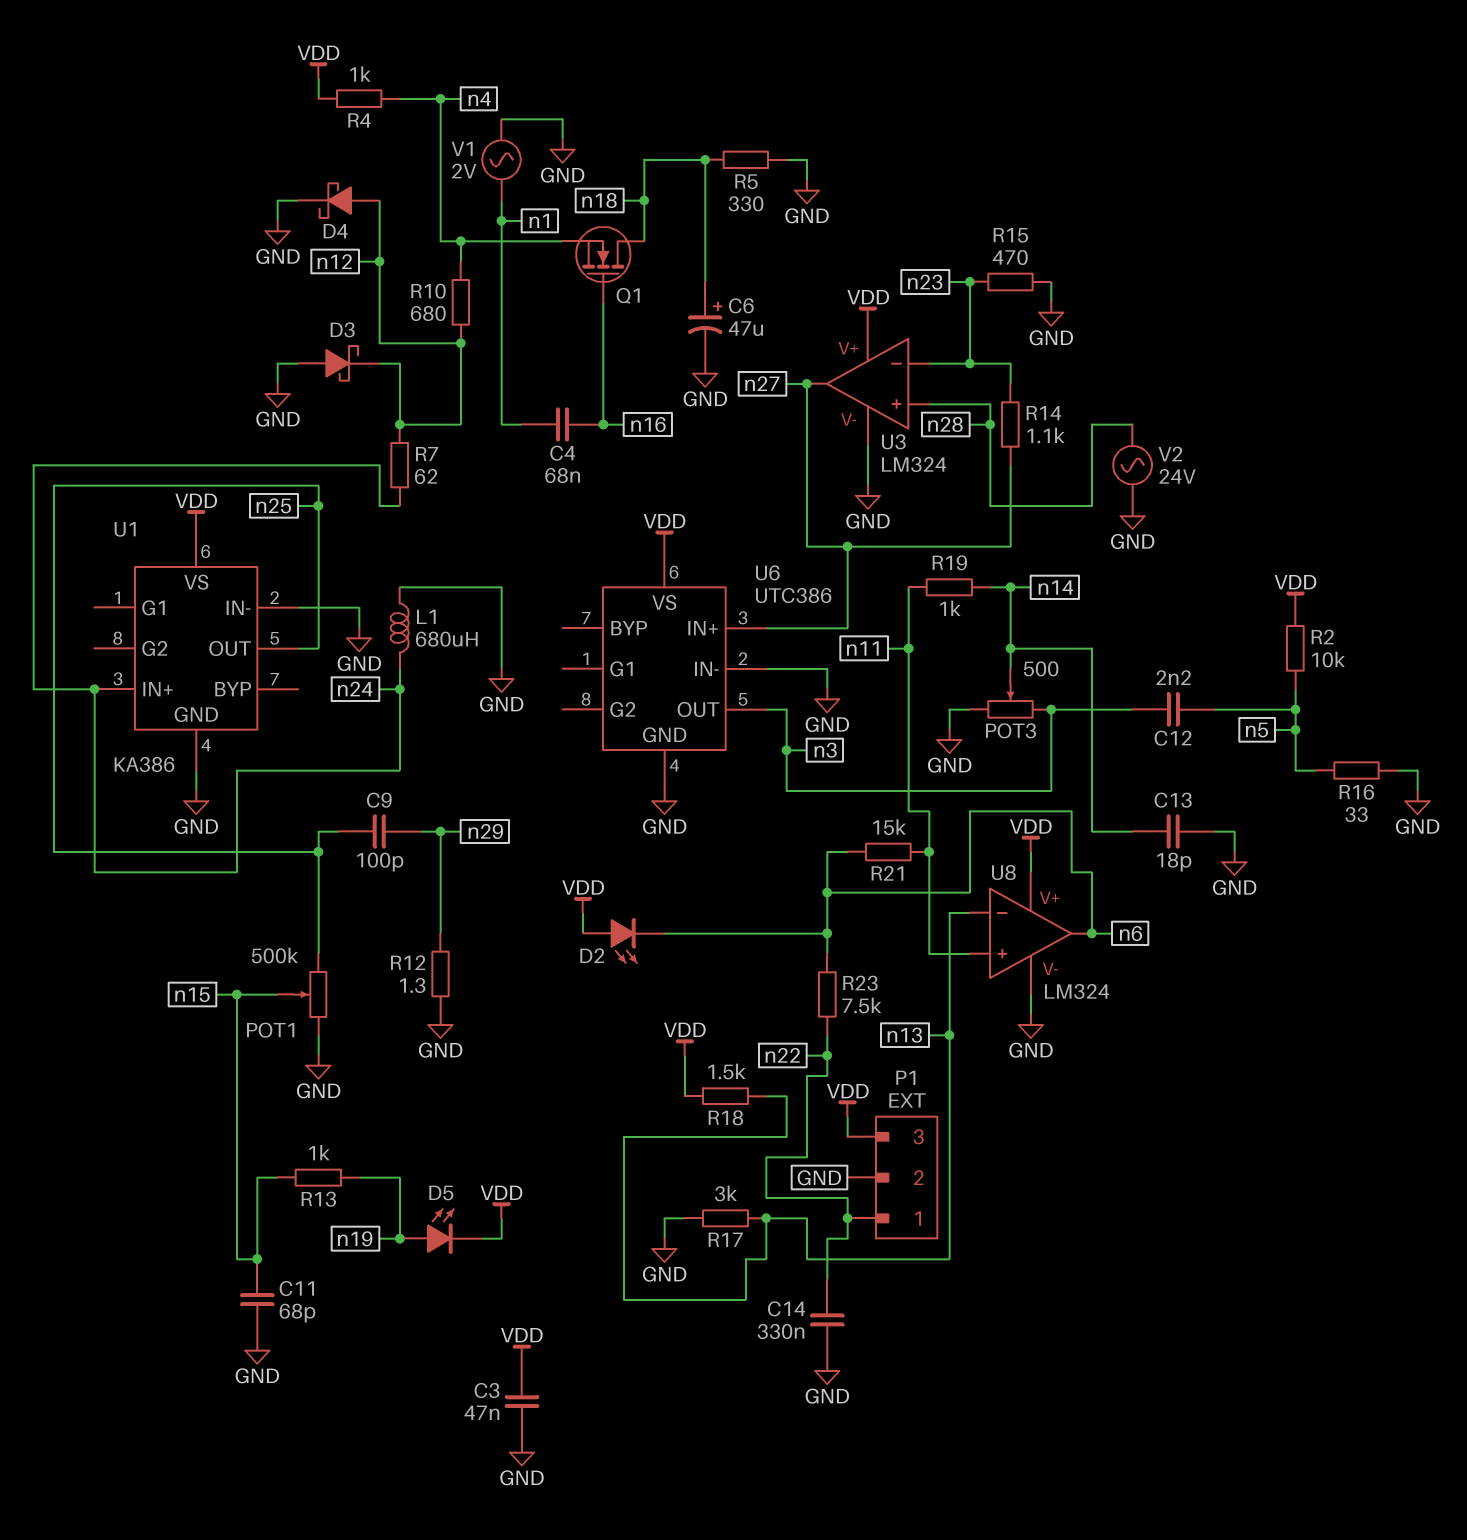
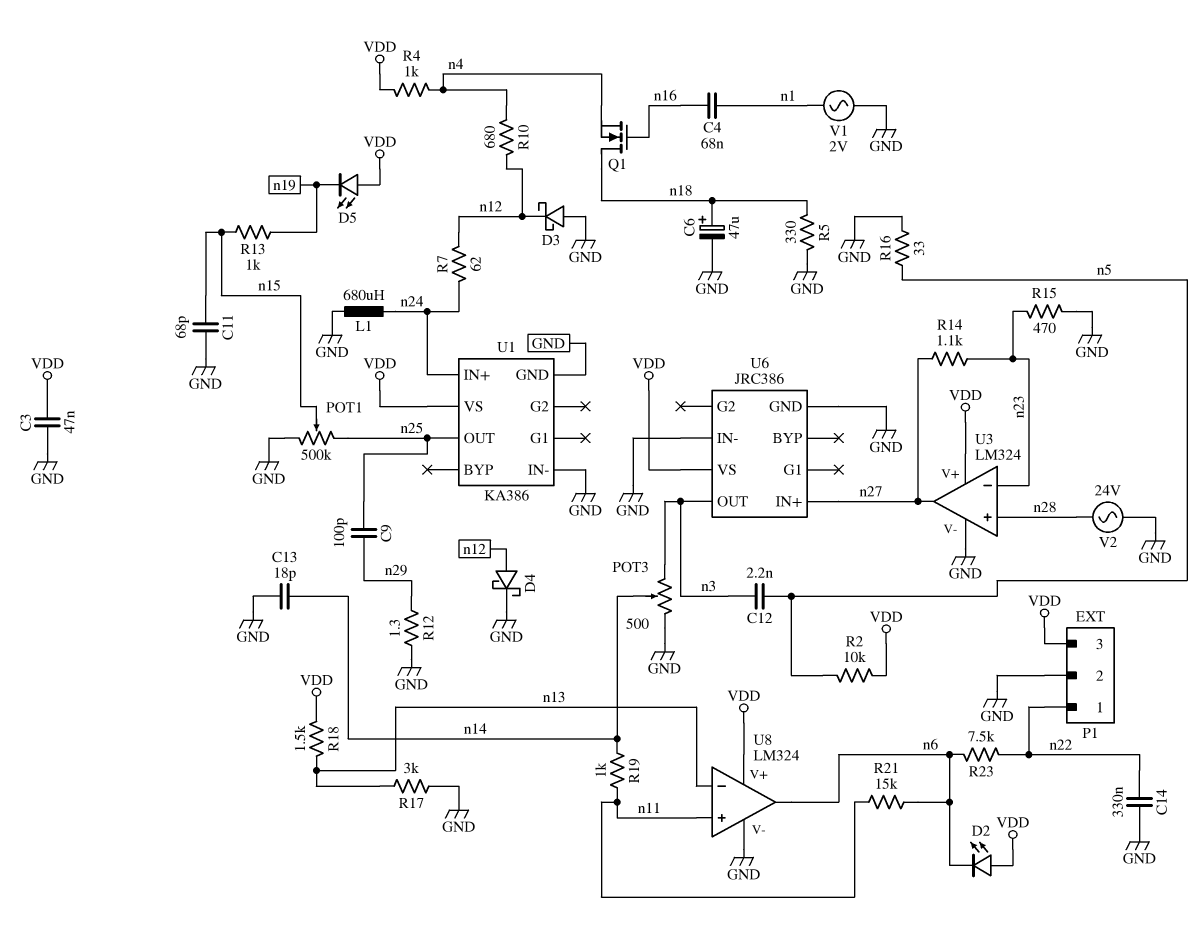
D5: LED (A n19, K VDD) -> LED (A VDD, K n19)
U6: UTC386 -> JRC386

